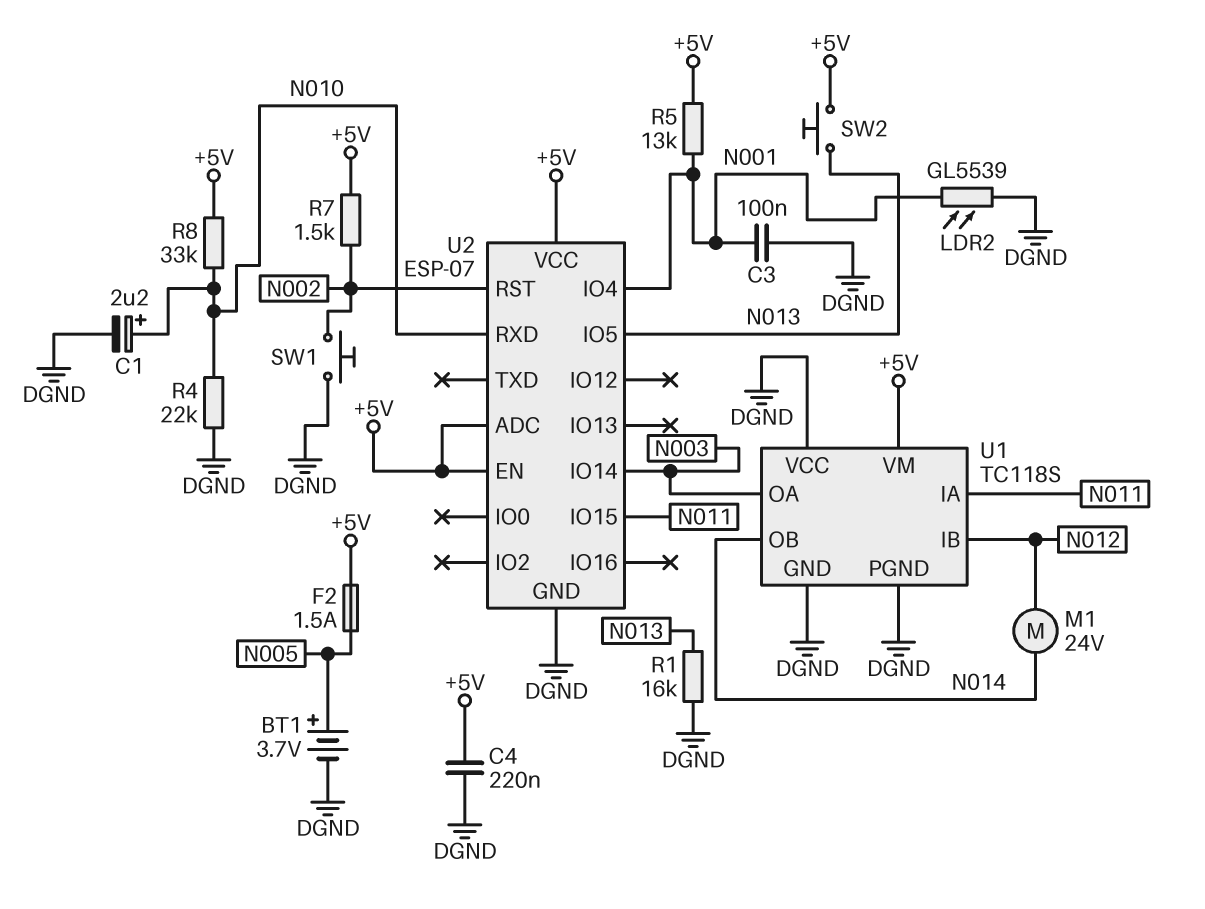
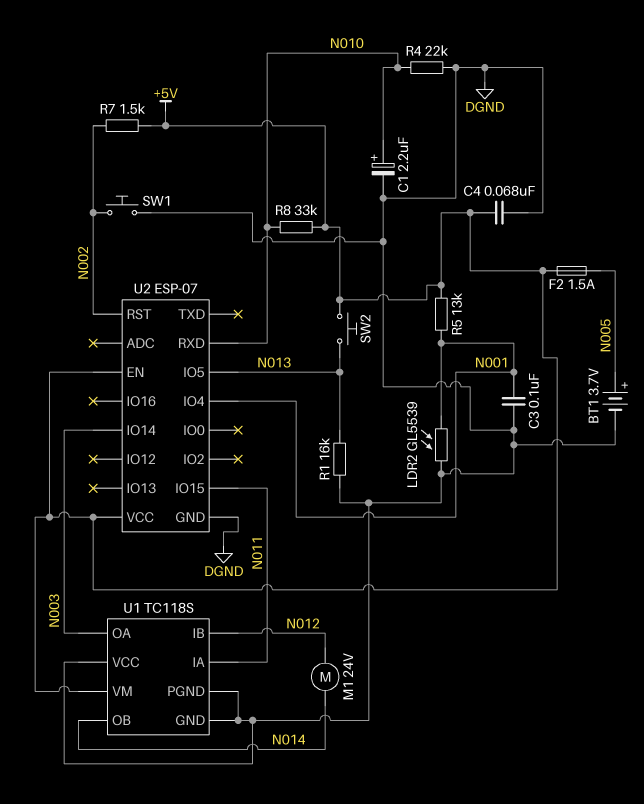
C4: 220nF (+5V, DGND) -> 68nF (+5V, DGND)
U2 pin ADC: +5V -> none

